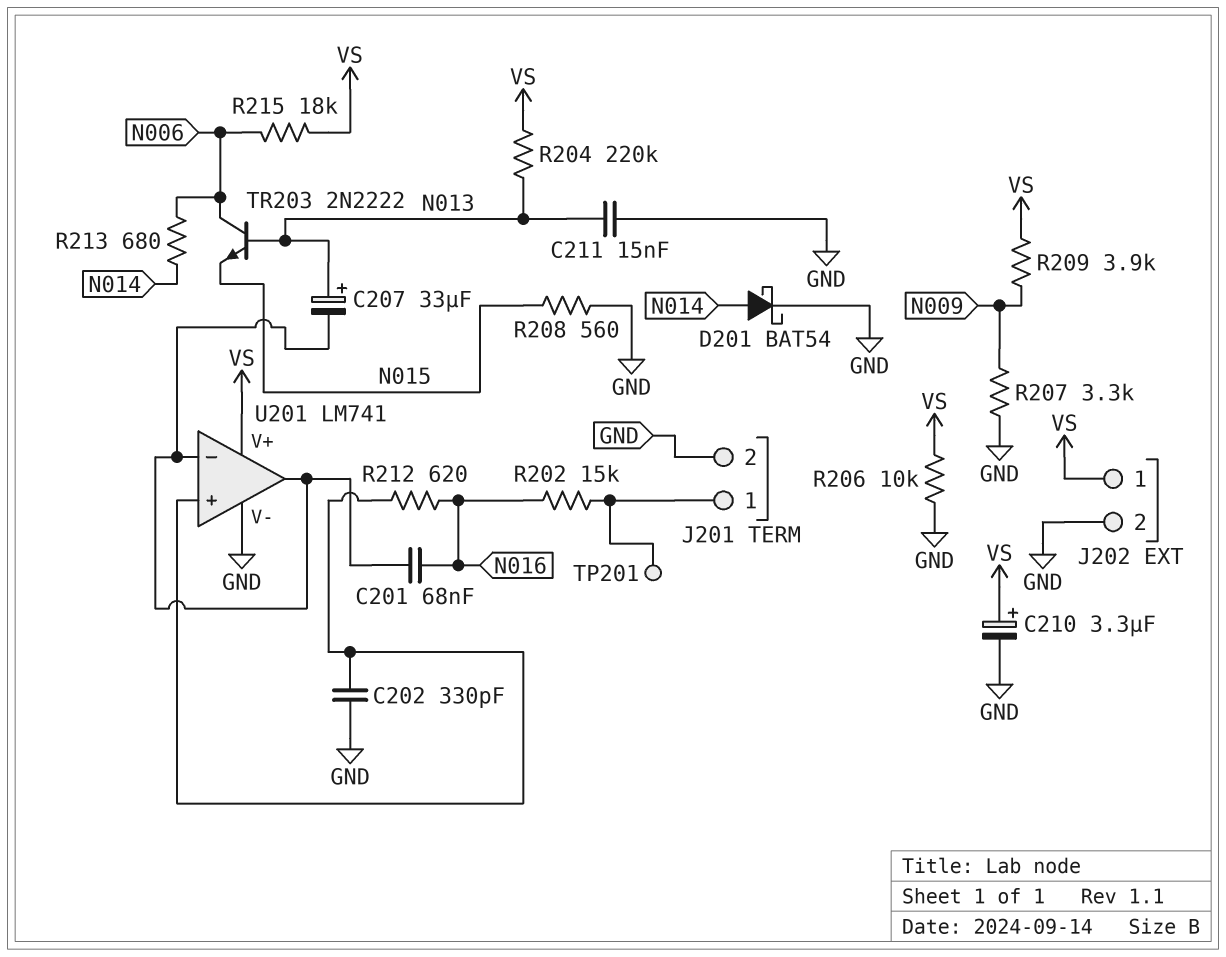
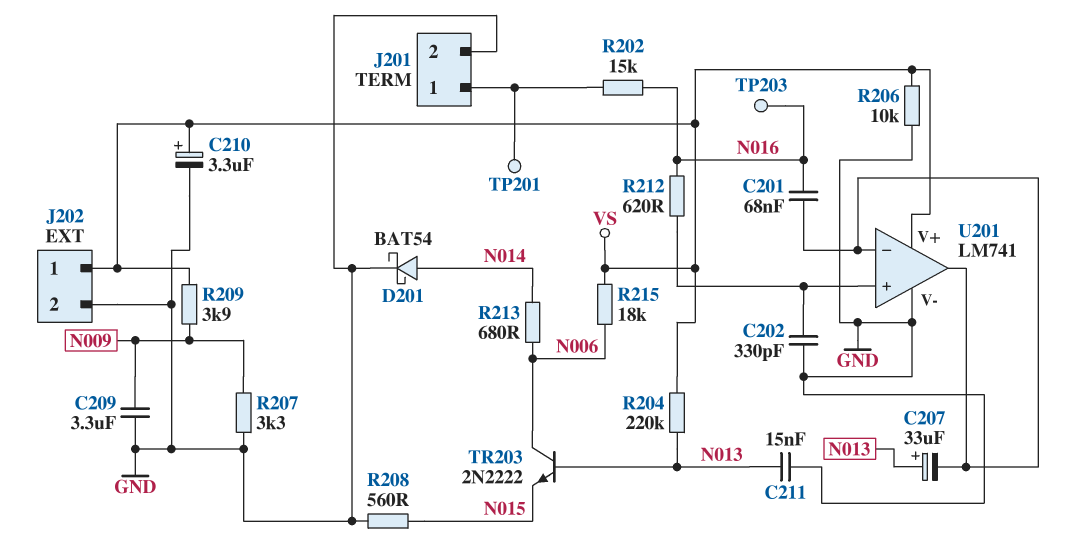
C209: none -> 3.3uF (GND, N009)
TP203: none -> test point (N016)

